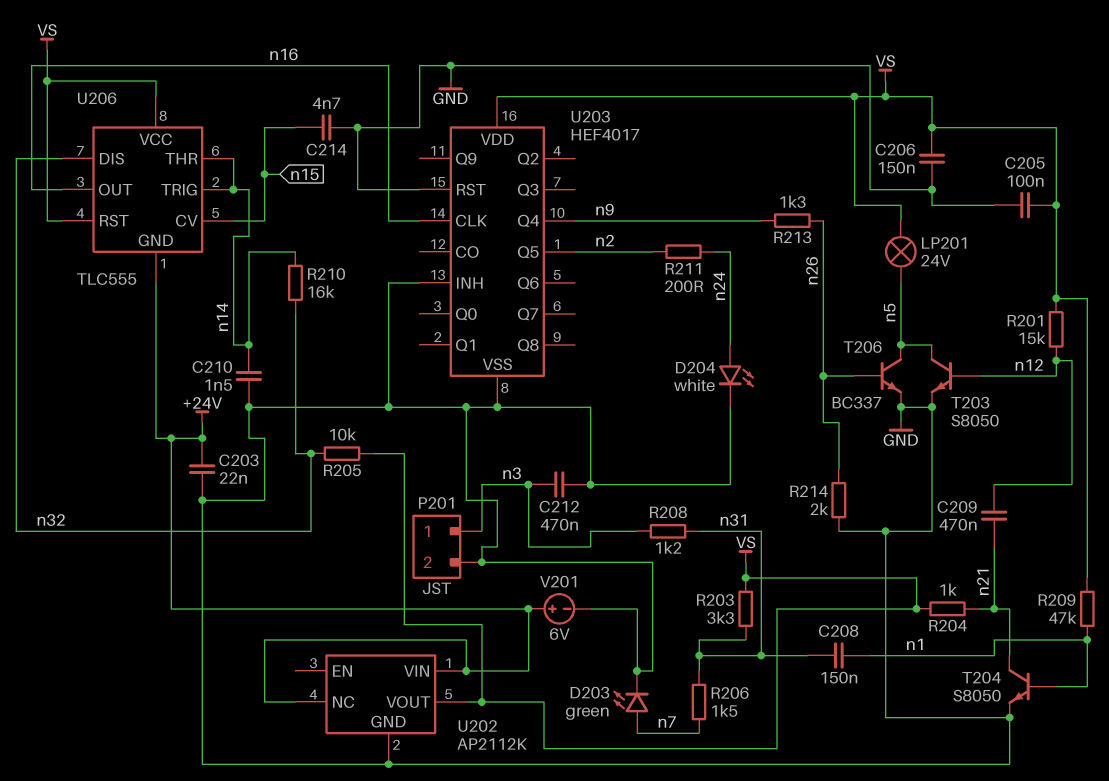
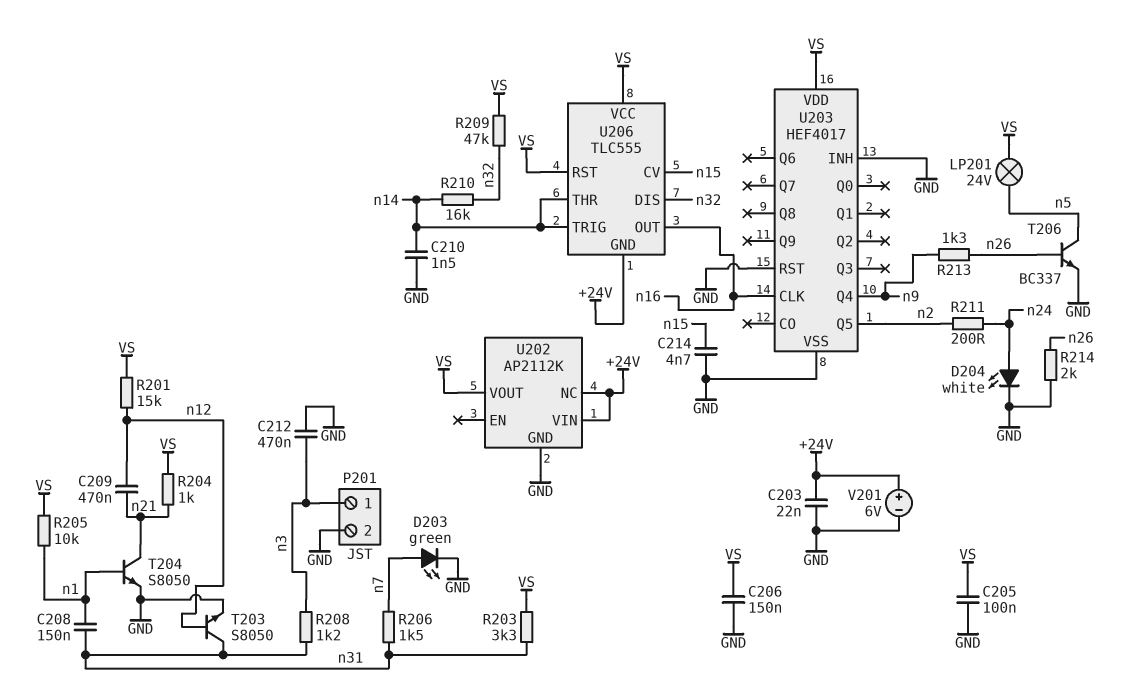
R205: 10k (VS, n32) -> 10k (VS, n1)
R209: 47k (VS, n1) -> 47k (VS, n32)
T203: NPN S8050 (B n12, C n5, E GND) -> NPN S8050 (B n12, C n31, E GND)

